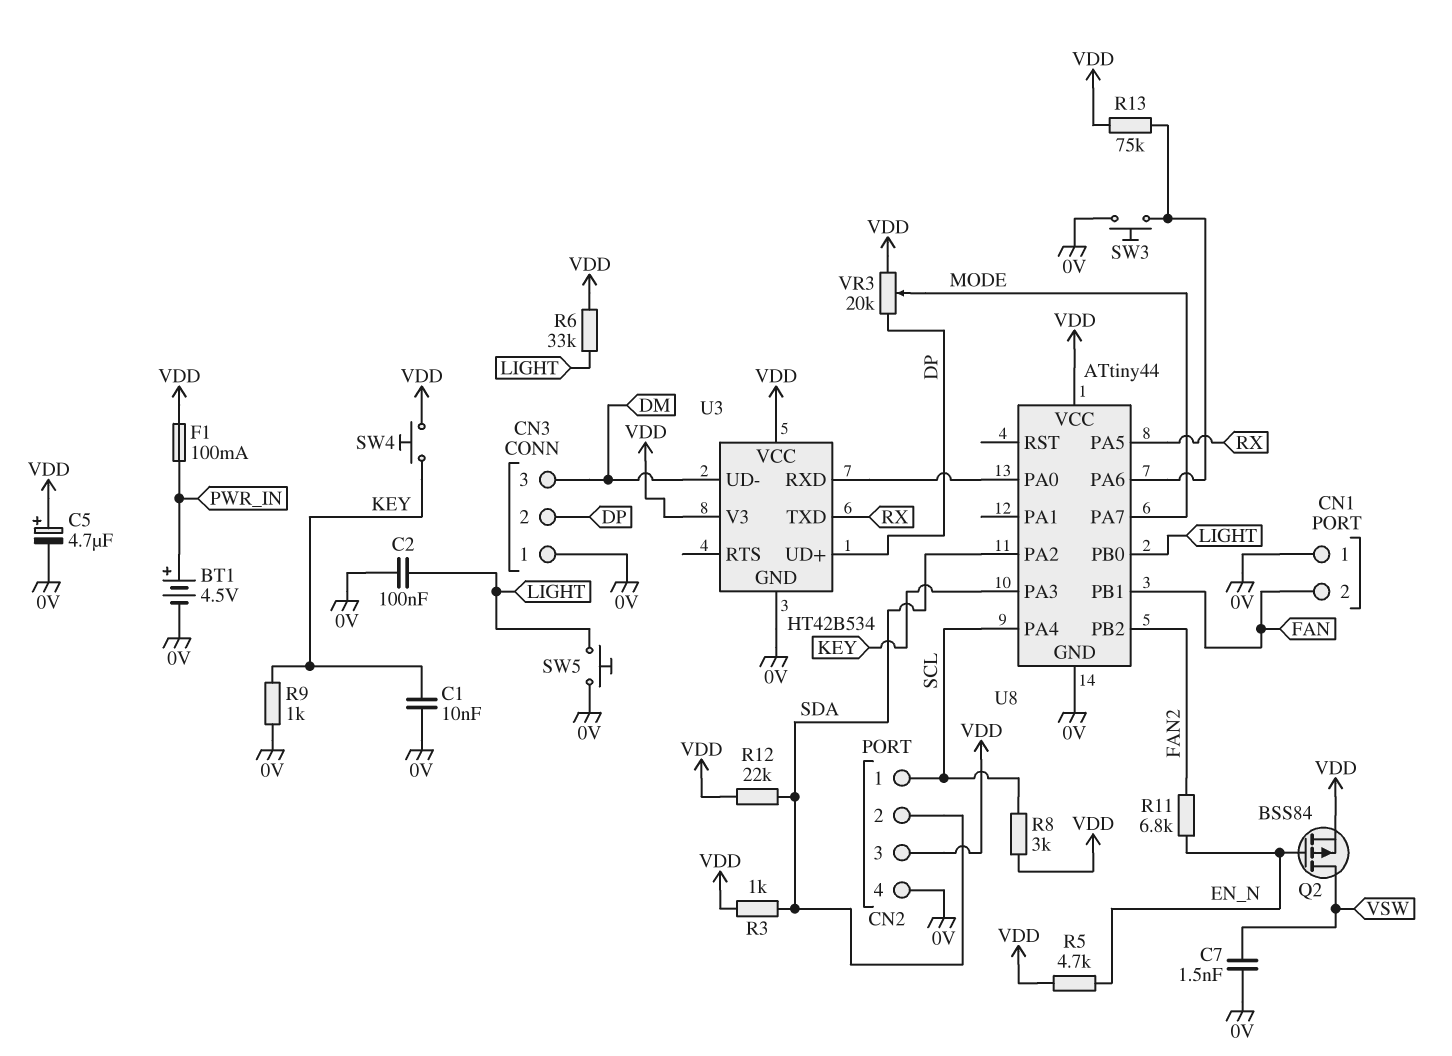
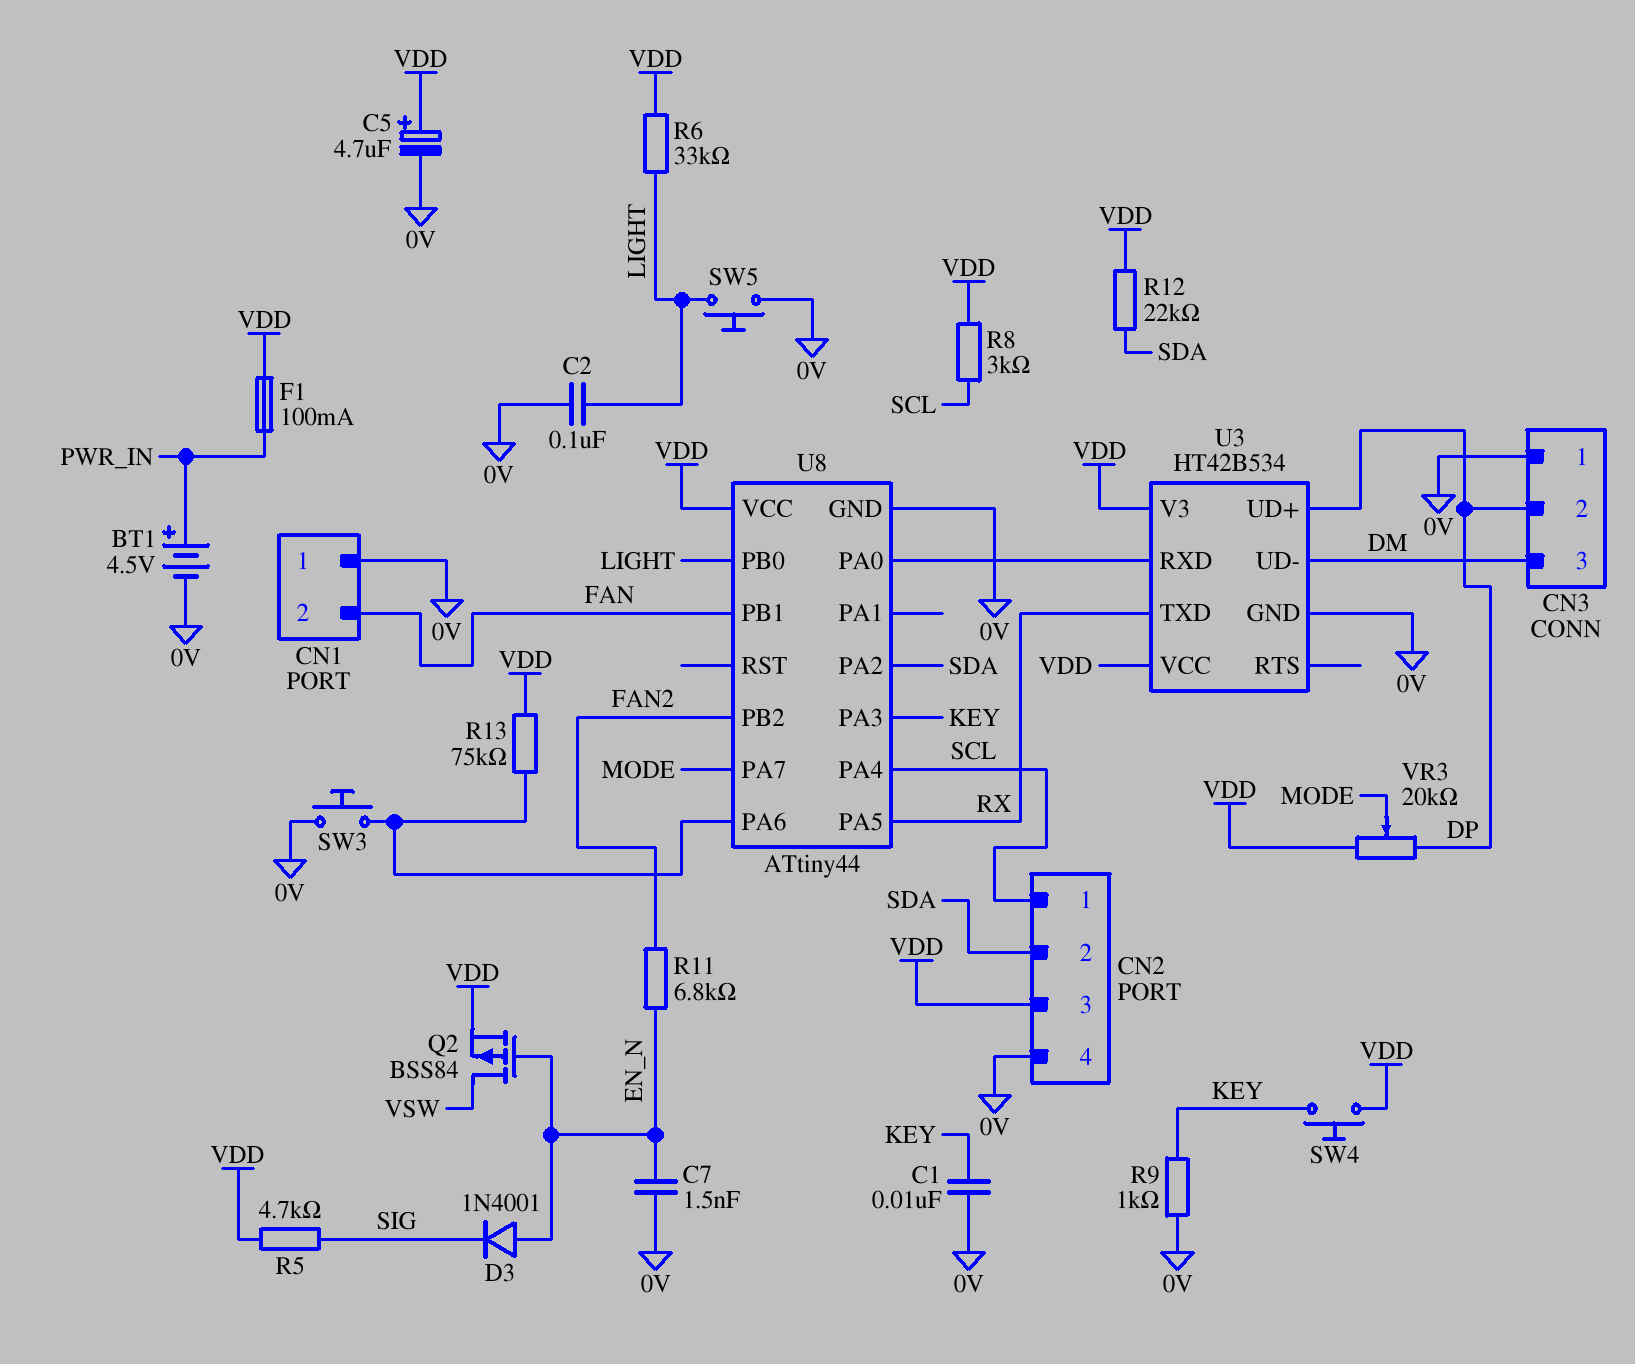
C7: 1.5nF (0V, VSW) -> 1.5nF (0V, EN_N)
D3: none -> diode 1N4001 (A EN_N, K SIG)
R3: 1k (SDA, VDD) -> none
R5: 4.7k (EN_N, VDD) -> 4.7k (SIG, VDD)

